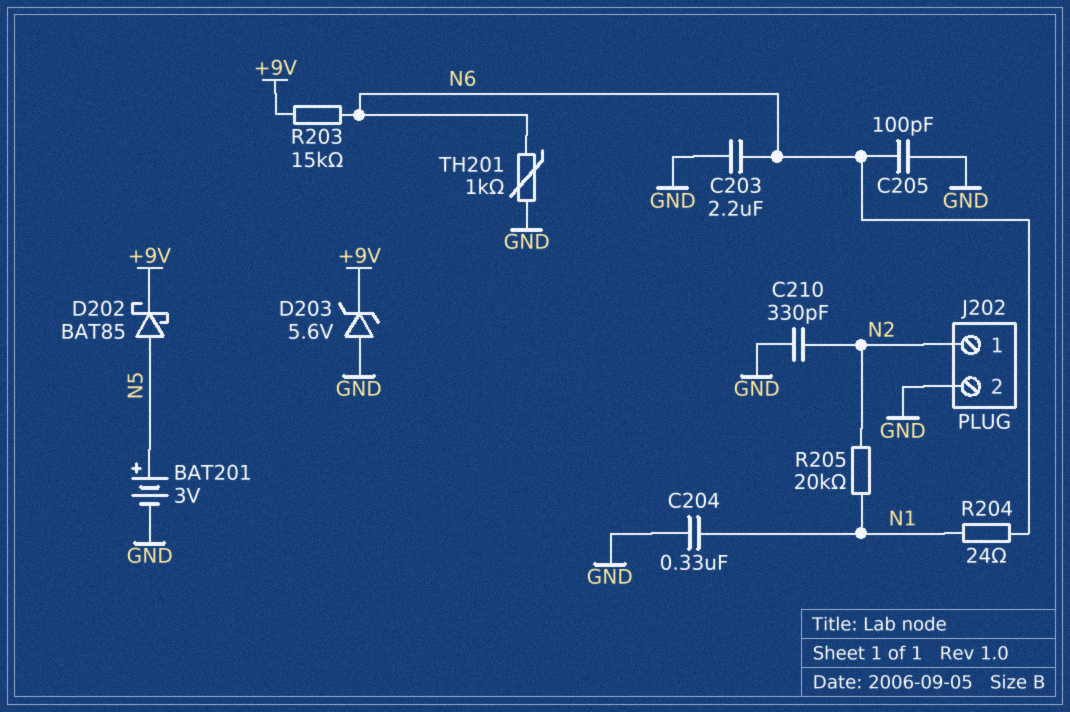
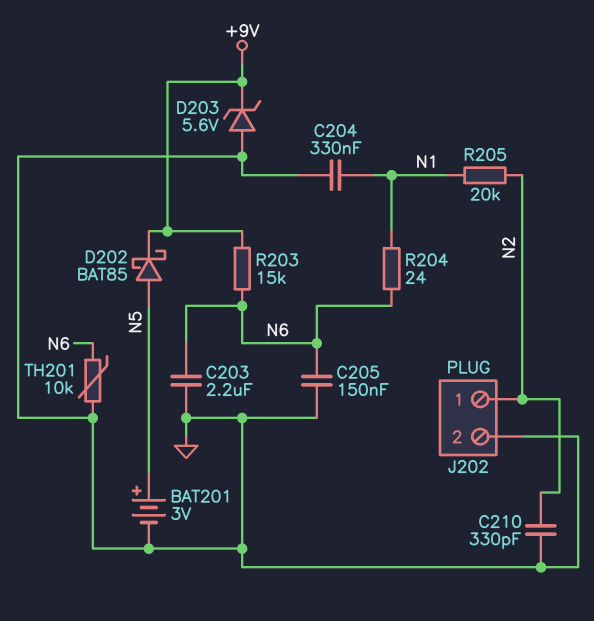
C205: 100pF (GND, N6) -> 150nF (GND, N6)
TH201: 1k (GND, N6) -> 10k (GND, N6)

